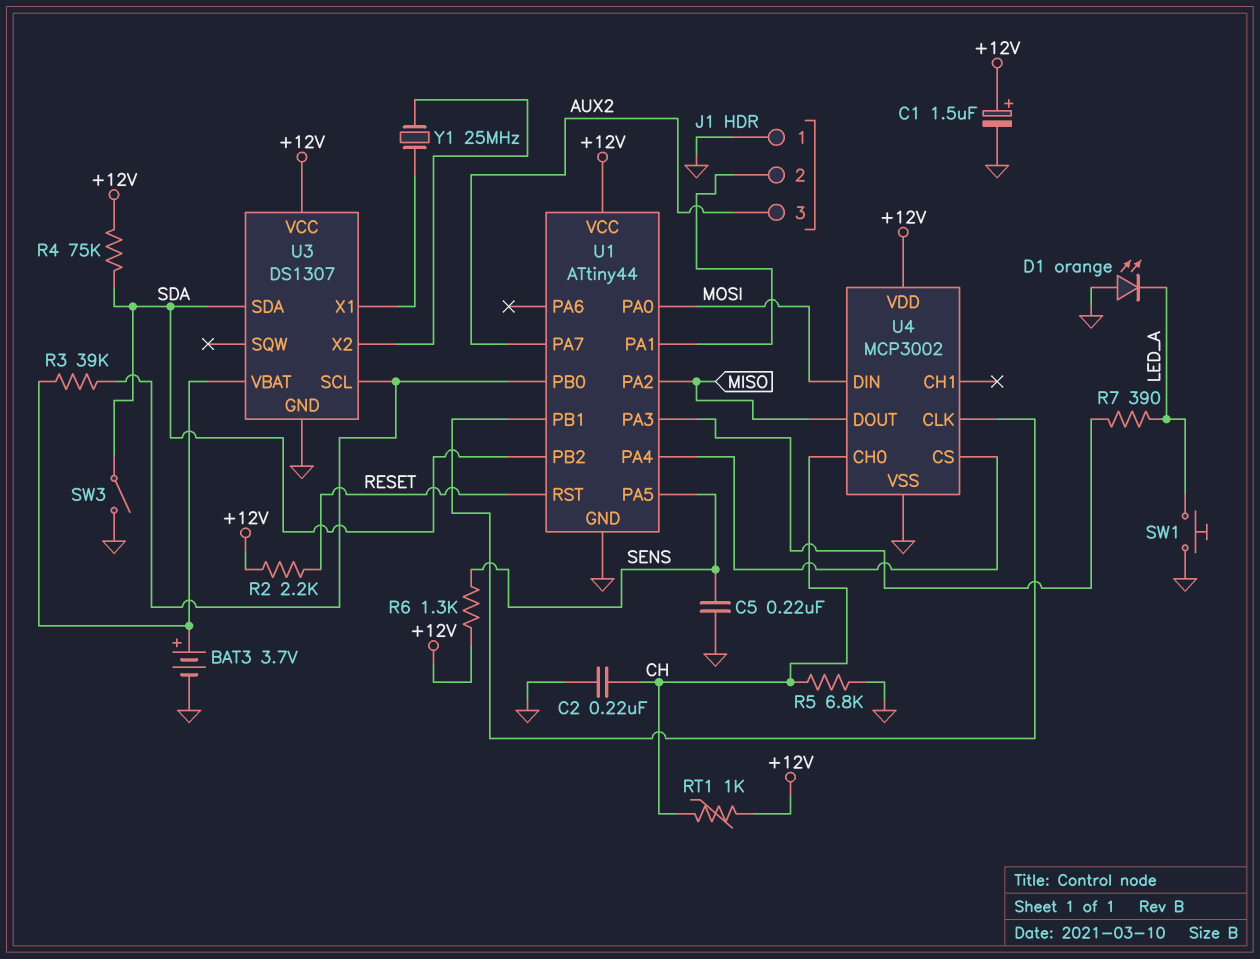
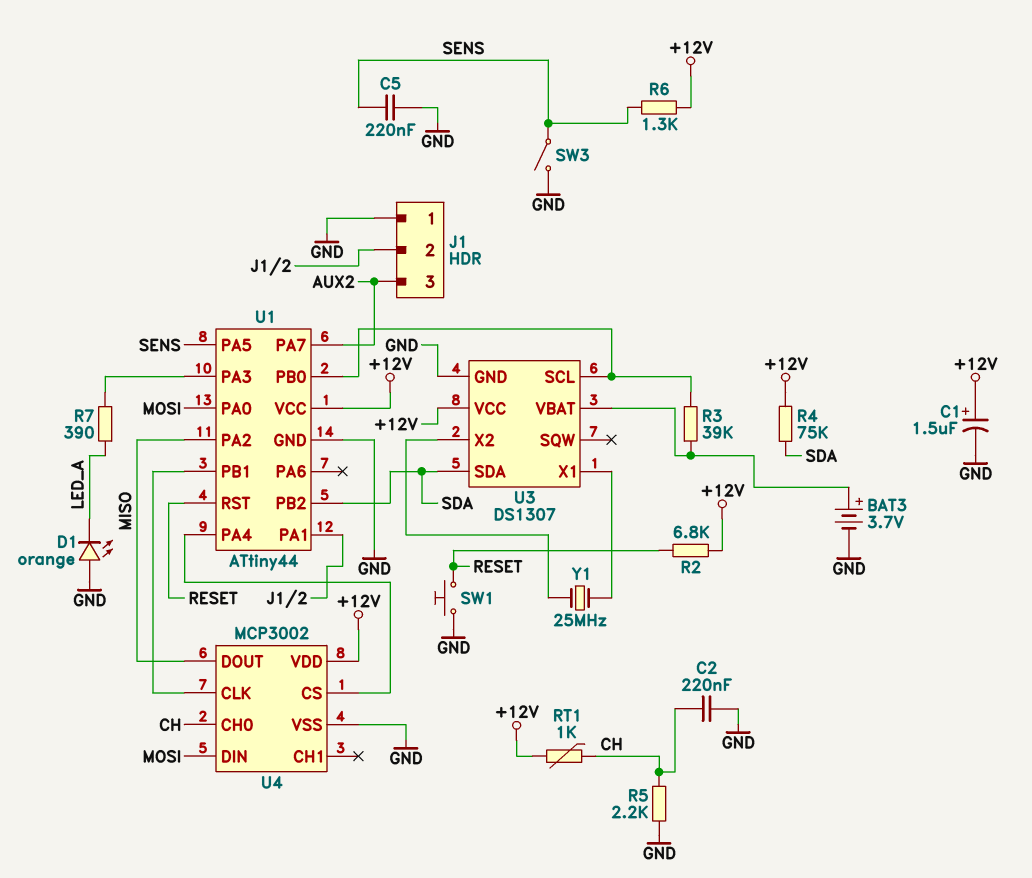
R2: 2.2k (+12V, RESET) -> 6.8k (+12V, RESET)
R5: 6.8k (CH, GND) -> 2.2k (CH, GND)
SW1: button (GND, LED_A) -> button (GND, RESET)
SW3: switch (GND, SDA) -> switch (GND, SENS)

